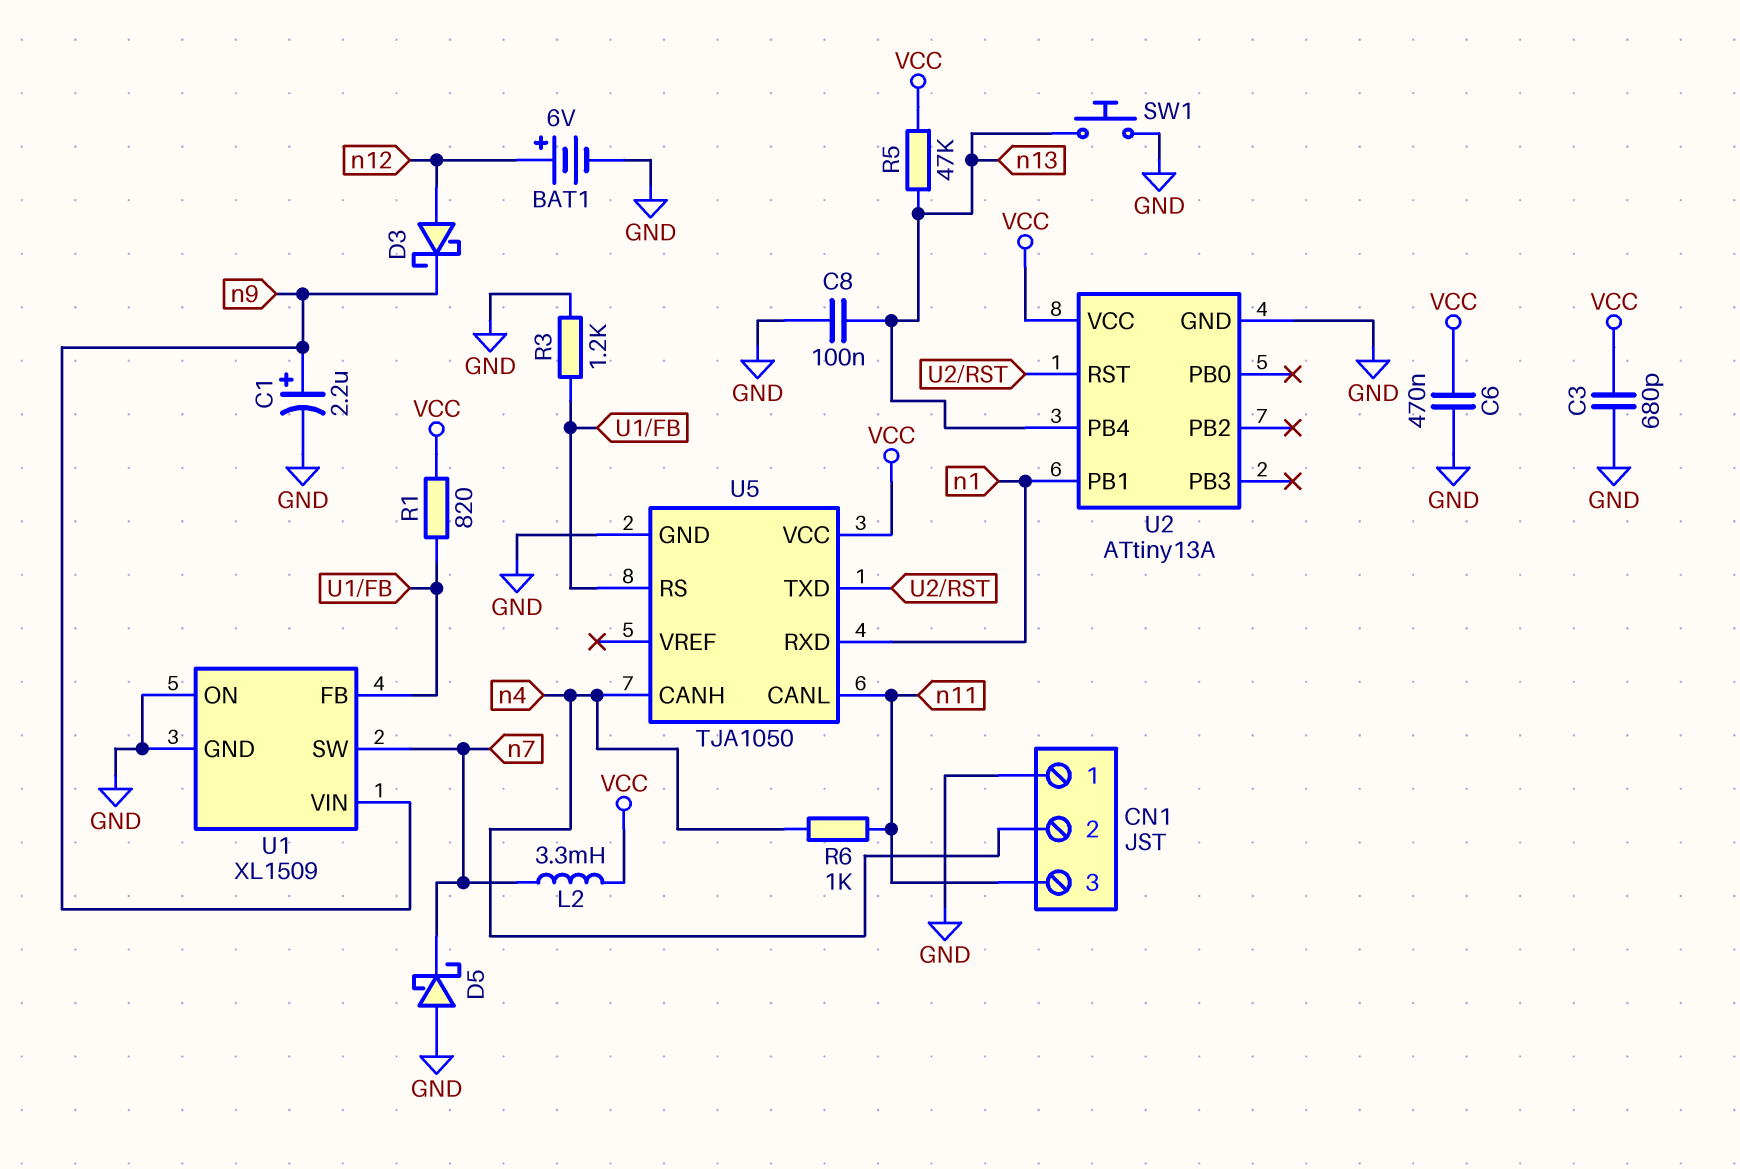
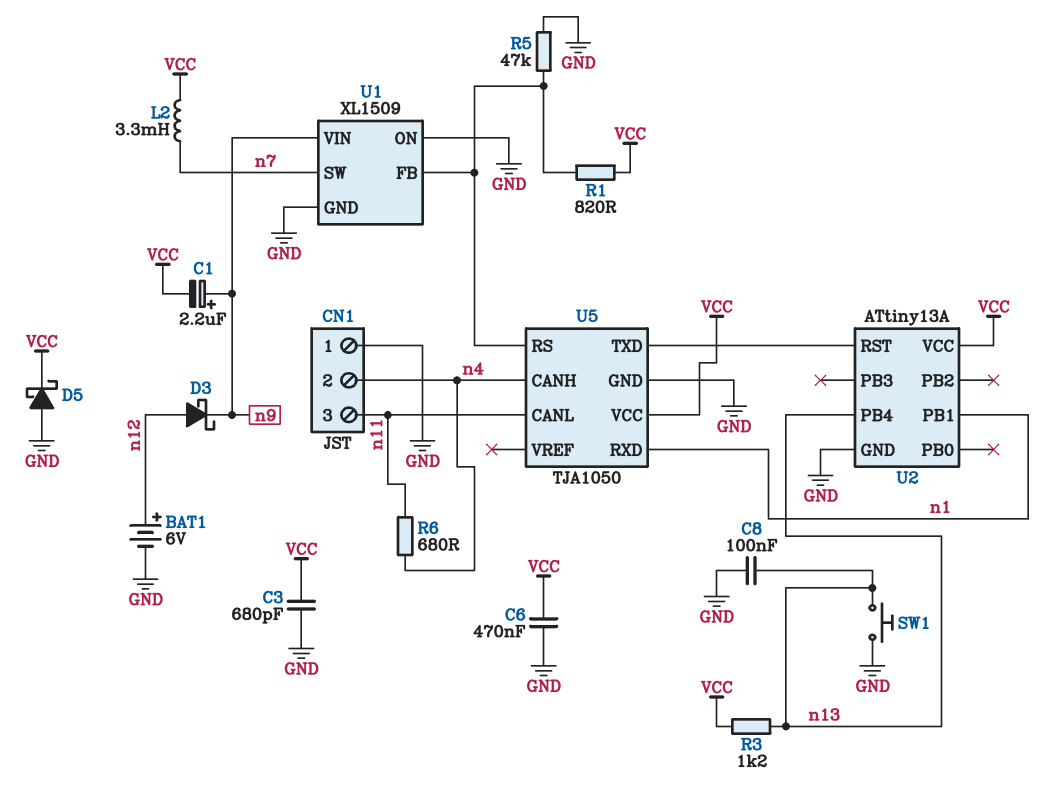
C1: 2.2uF (plus n9, minus GND) -> 2.2uF (plus n9, minus VCC)
D5: schottky (A GND, K n7) -> schottky (A GND, K VCC)
R3: 1.2k (GND, U1/FB) -> 1.2k (VCC, n13)
R5: 47k (VCC, n13) -> 47k (GND, U1/FB)
R6: 1k (n4, n11) -> 680 (n4, n11)

